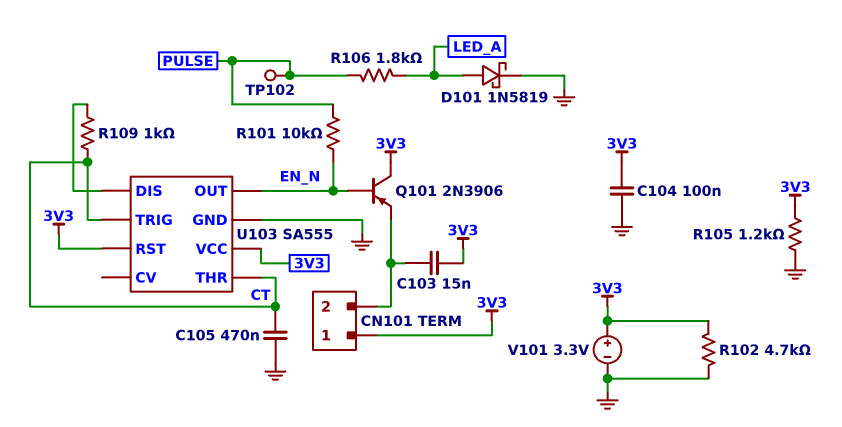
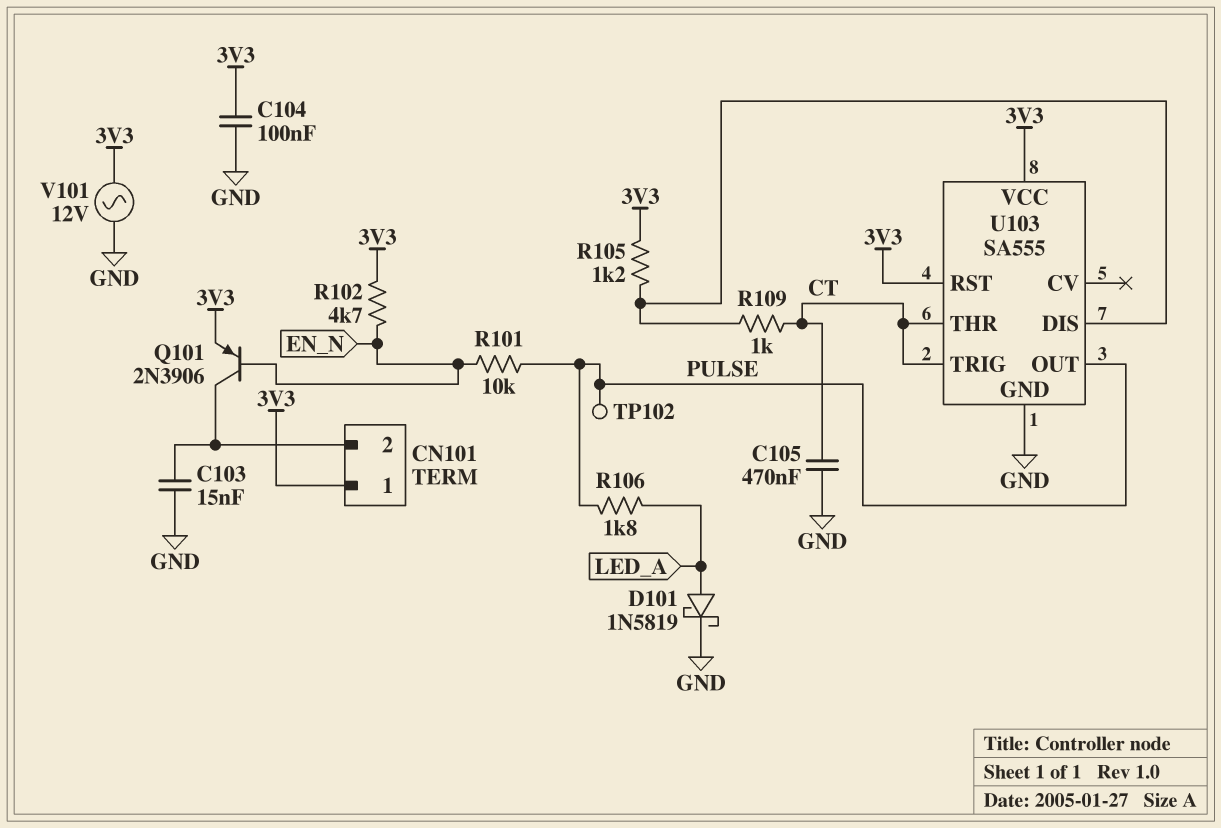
C103: 15nF (3V3, CN101/2) -> 15nF (CN101/2, GND)
Q101: PNP 2N3906 (B EN_N, C 3V3, E CN101/2) -> PNP 2N3906 (B EN_N, C CN101/2, E 3V3)
R102: 4.7k (3V3, GND) -> 4.7k (3V3, EN_N)
R105: 1.2k (3V3, GND) -> 1.2k (3V3, U103/DIS)
U103 pin OUT: EN_N -> PULSE
V101: 3.3V (plus 3V3, minus GND) -> AC 12V (3V3, GND)

